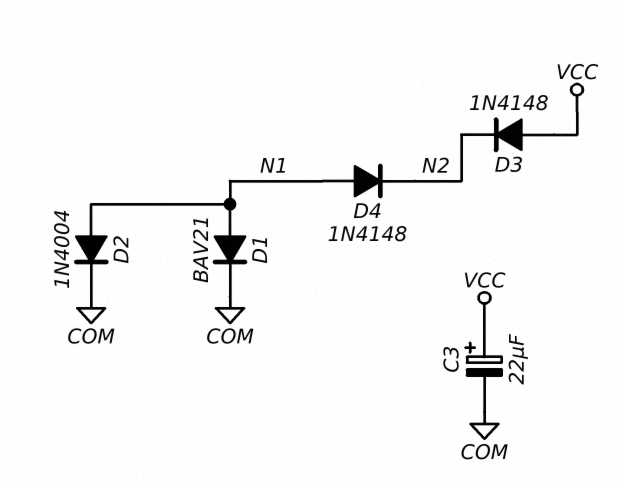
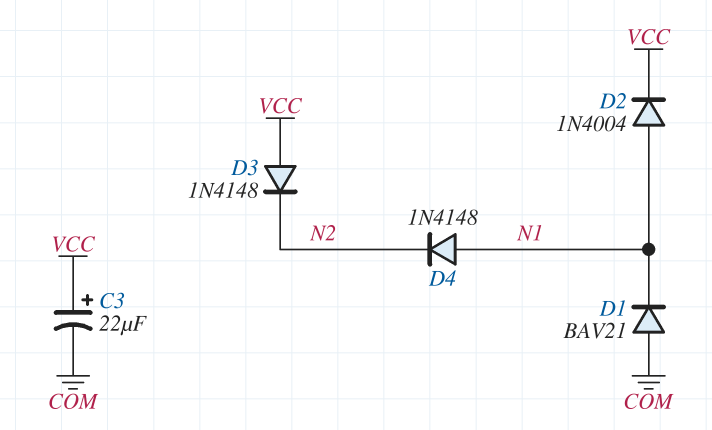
D1: diode BAV21 (A N1, K COM) -> diode BAV21 (A COM, K N1)
D2: diode 1N4004 (A N1, K COM) -> diode 1N4004 (A N1, K VCC)

